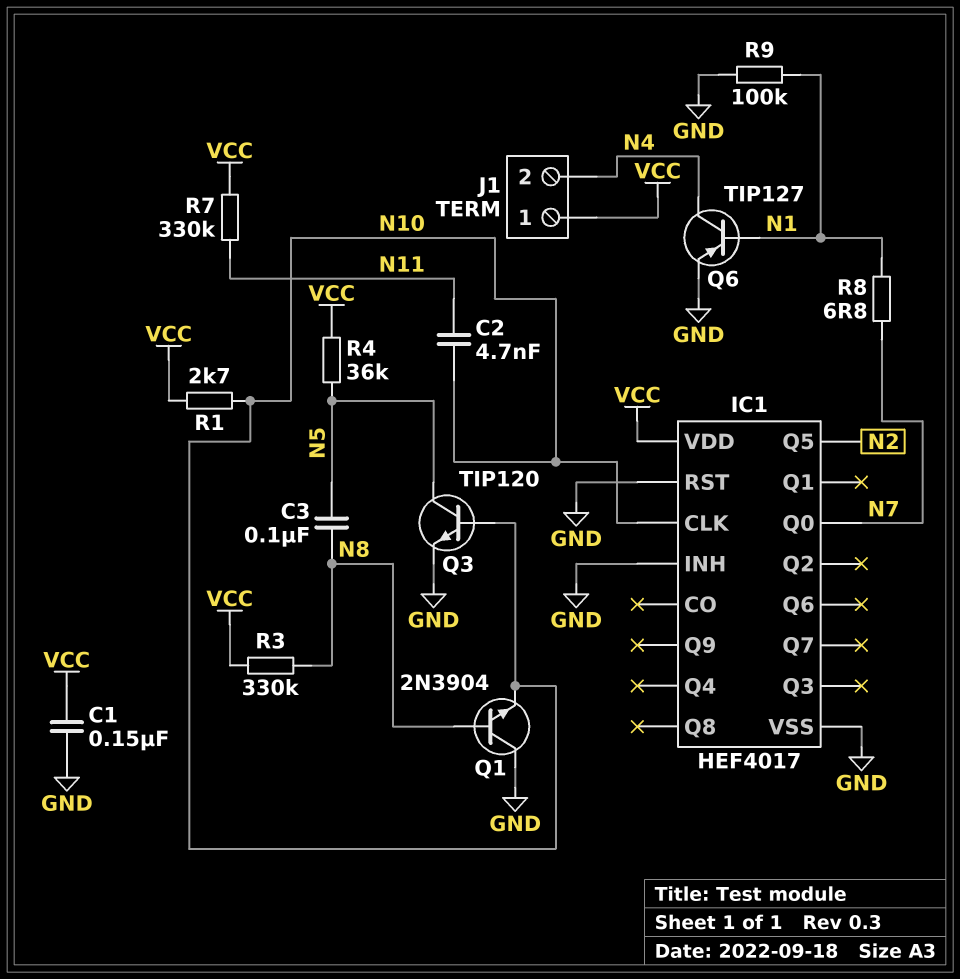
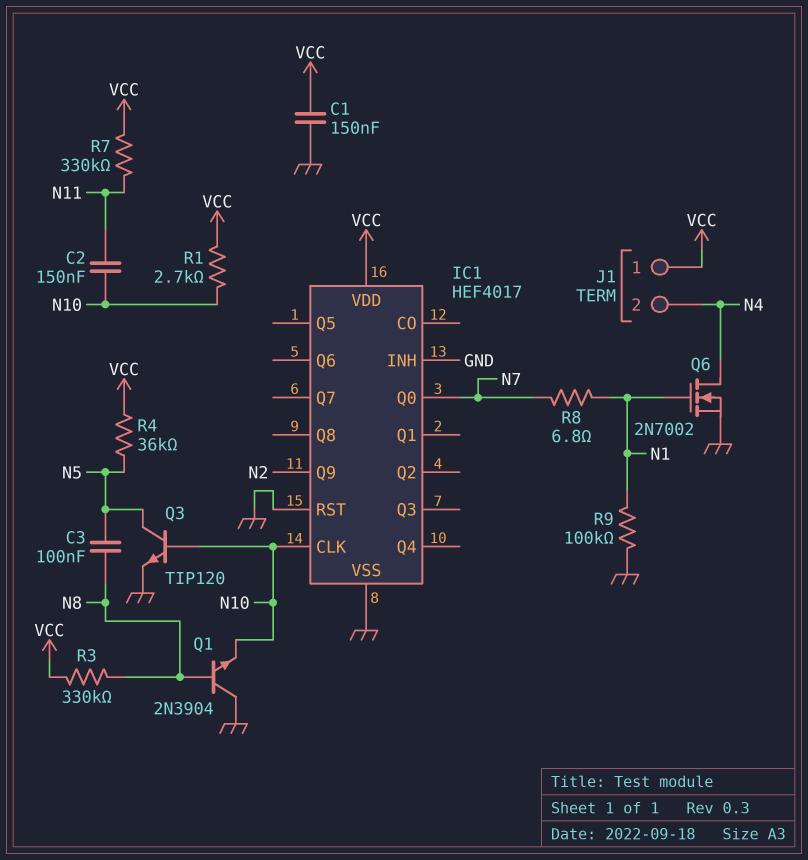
C2: 4.7nF (N10, N11) -> 150nF (N10, N11)
IC1 pin Q5: N2 -> none
IC1 pin Q9: none -> N2
Q6: PNP TIP127 (B N1, C N4, E GND) -> NMOS 2N7002 (G N1, D N4, S GND)

